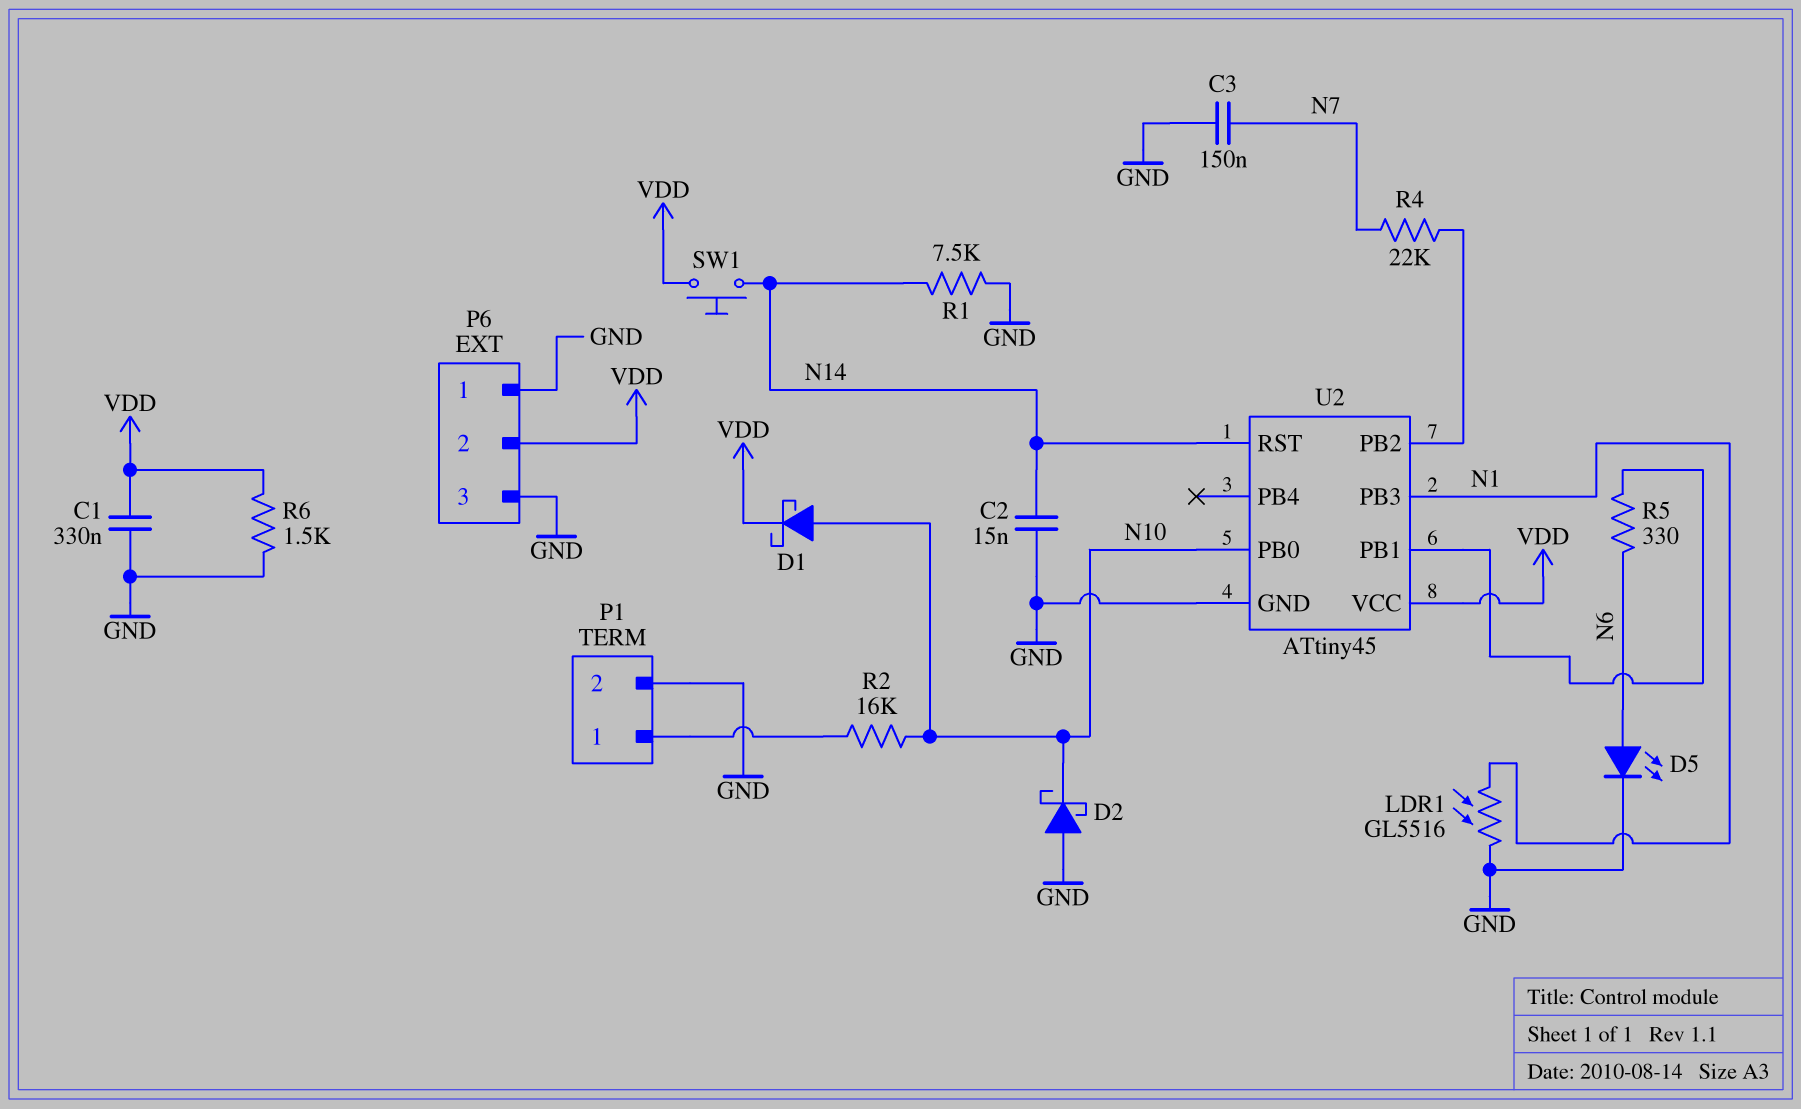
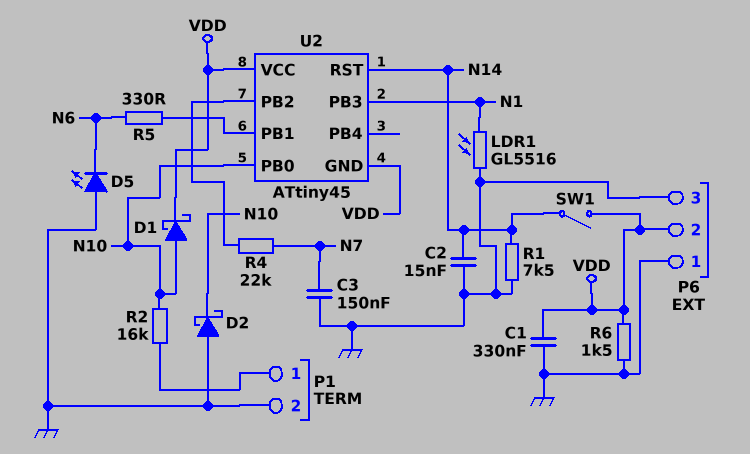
D5: LED (A N6, K GND) -> LED (A GND, K N6)
SW1: button (N14, VDD) -> switch (N14, VDD)
U2 pin GND: GND -> VDD

